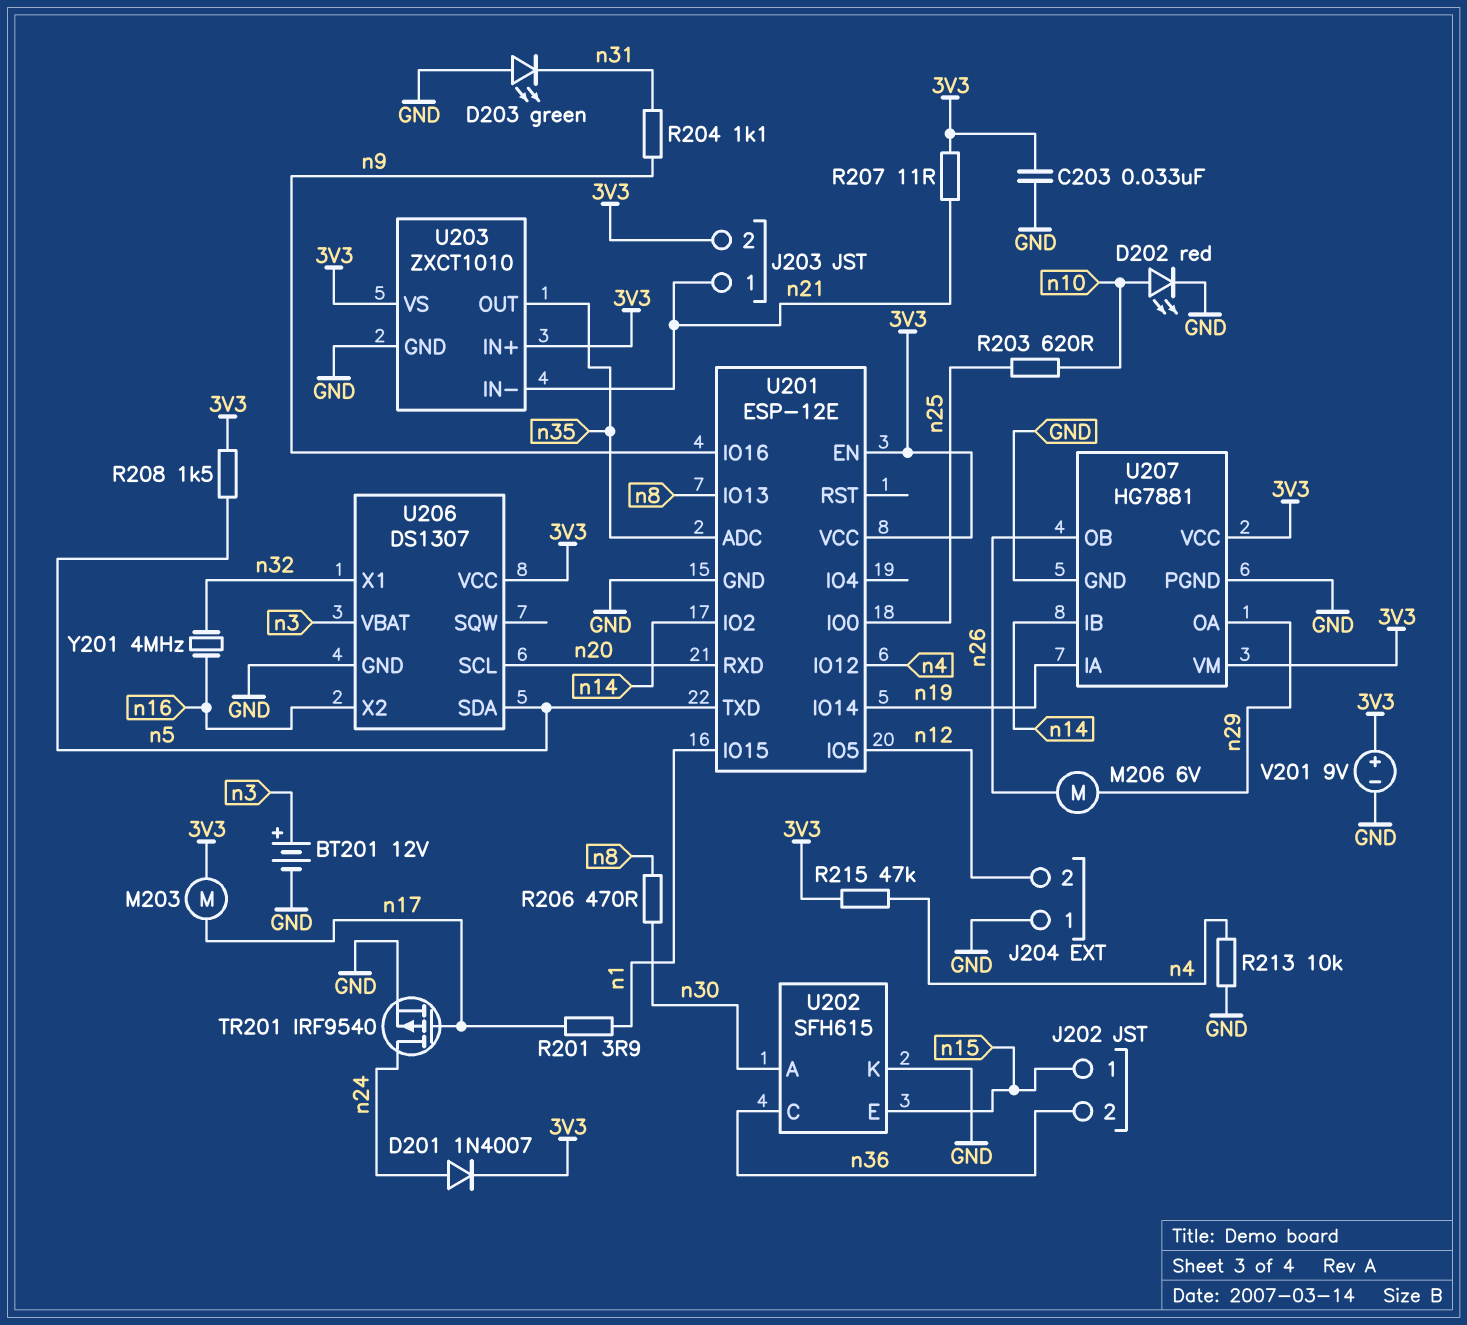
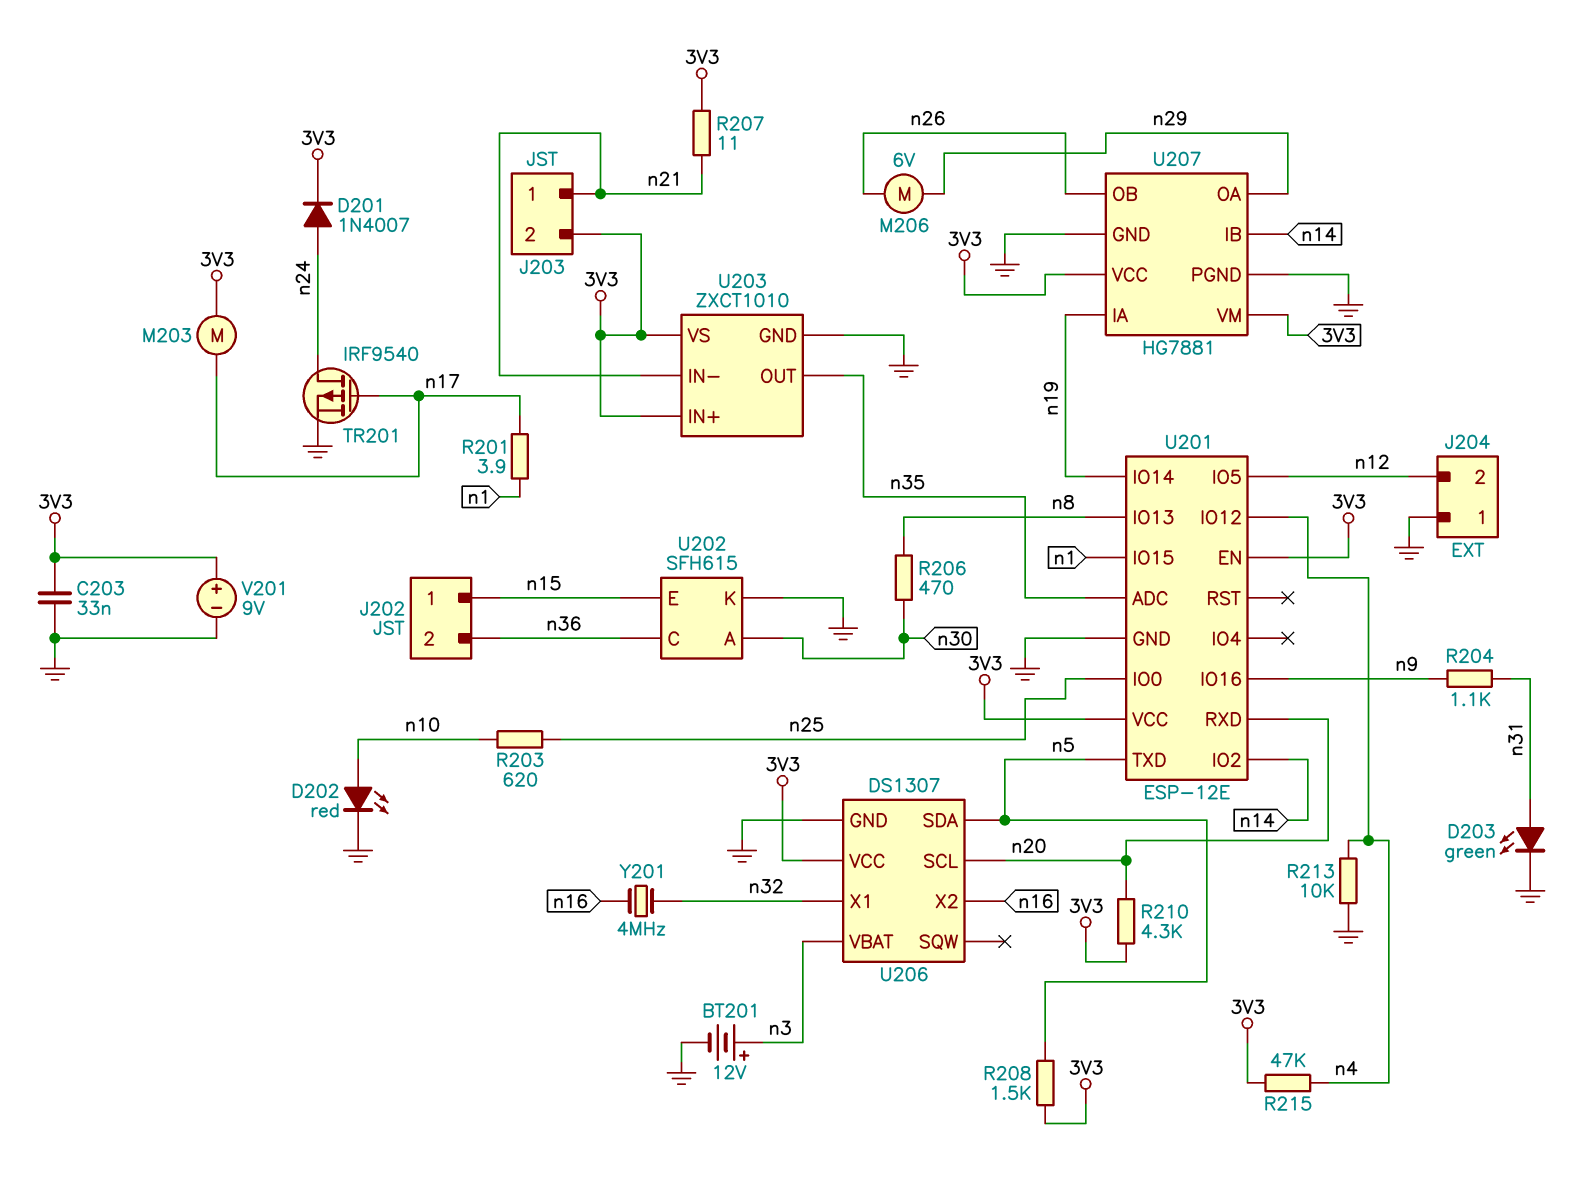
D203: LED green (A GND, K n31) -> LED green (A n31, K GND)
R210: none -> 4.3k (3V3, n20)

